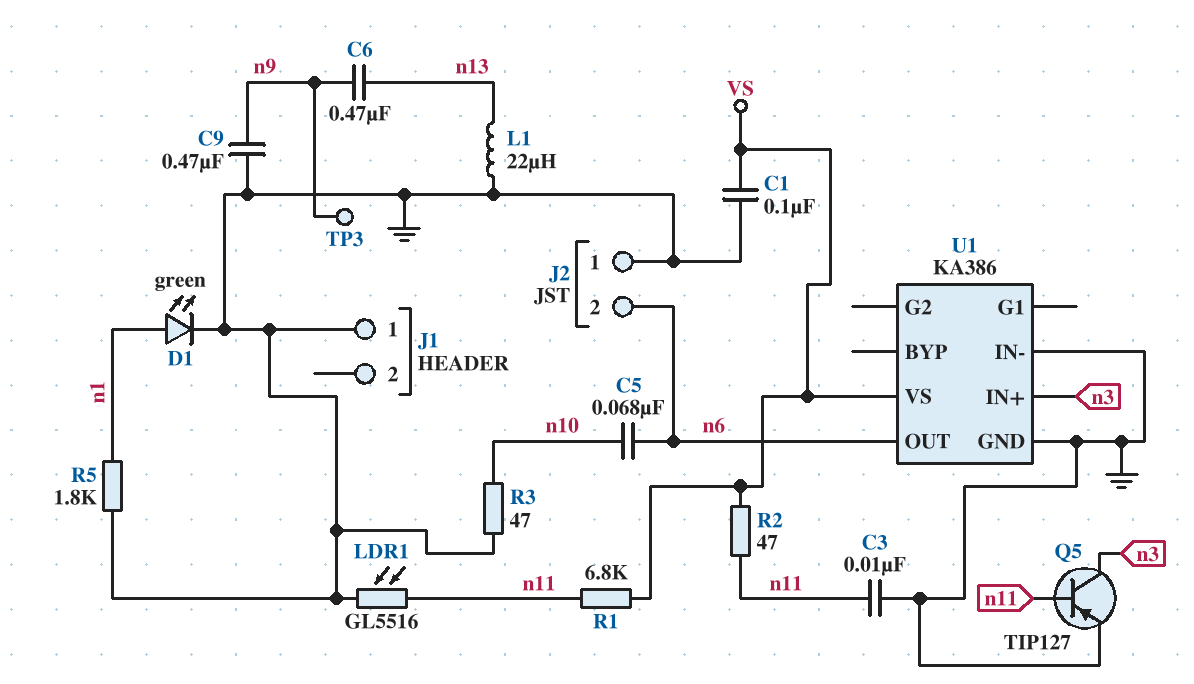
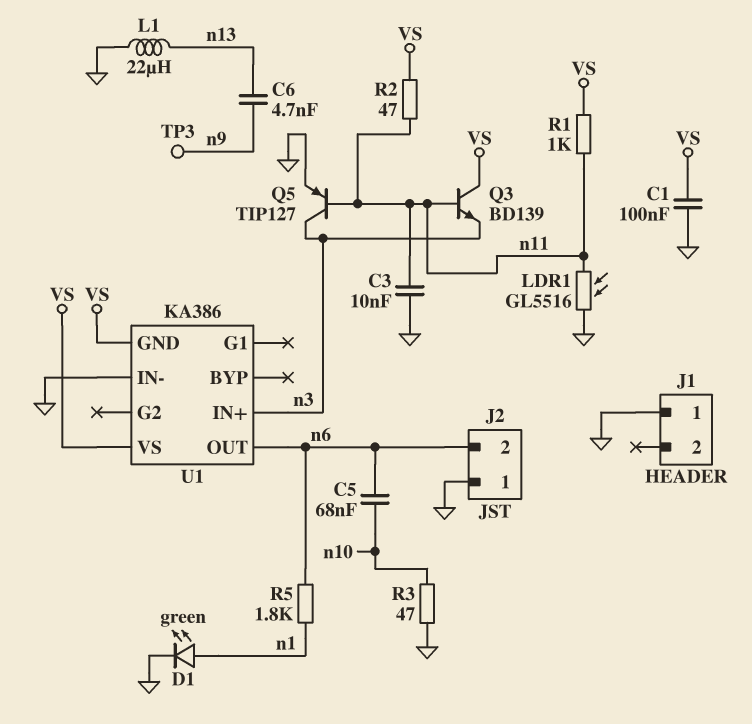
C6: 470nF (n9, n13) -> 4.7nF (n9, n13)
C9: 470nF (GND, n9) -> none
Q3: none -> NPN BD139 (B n11, C VS, E n3)
R1: 6.8k (VS, n11) -> 1k (VS, n11)
R5: 1.8k (GND, n1) -> 1.8k (n1, n6)
U1 pin GND: GND -> VS

